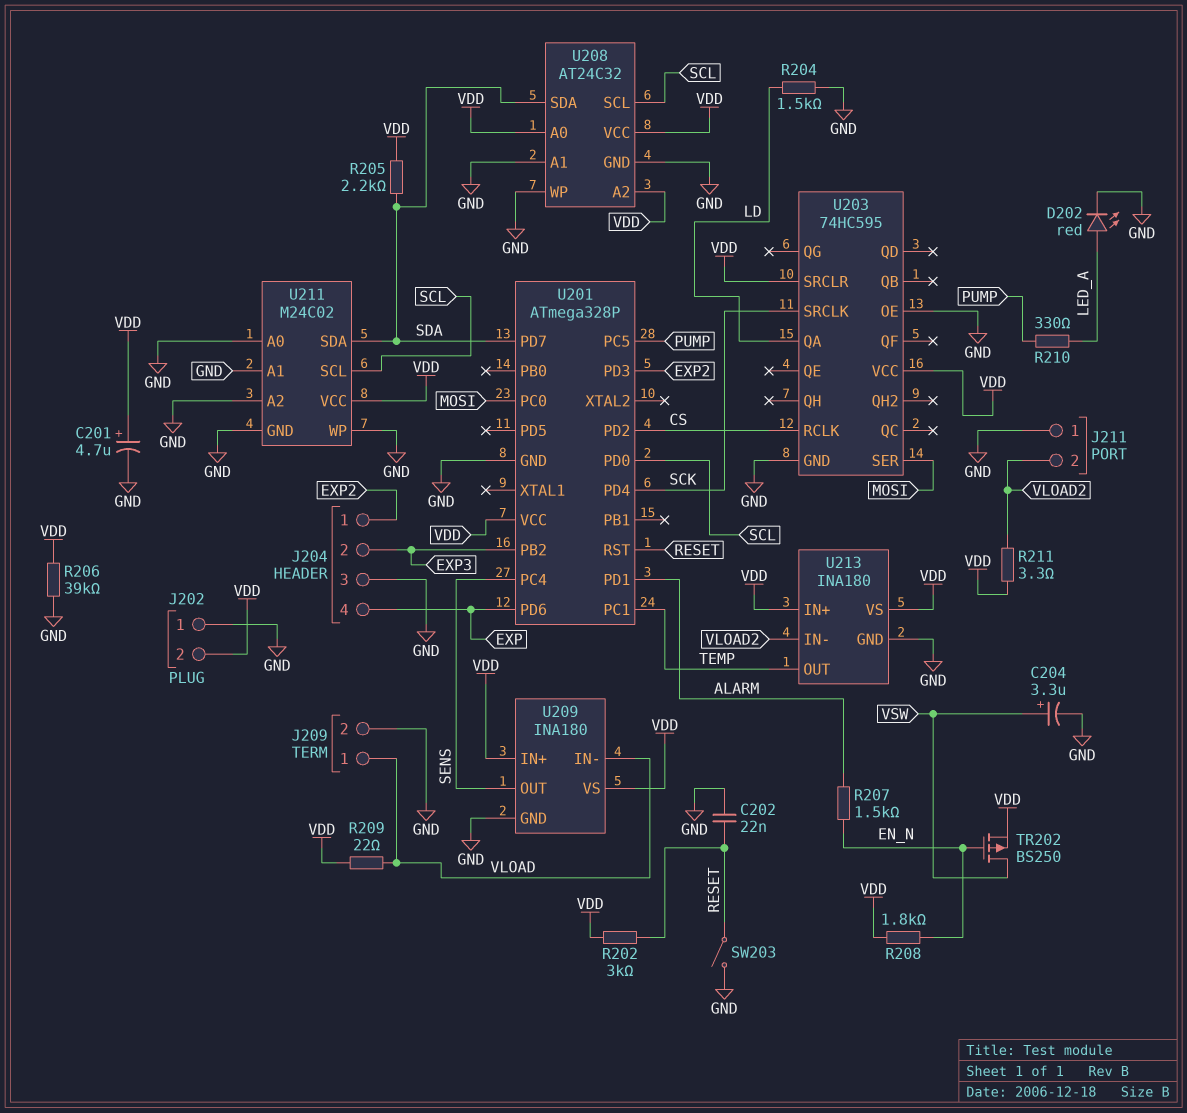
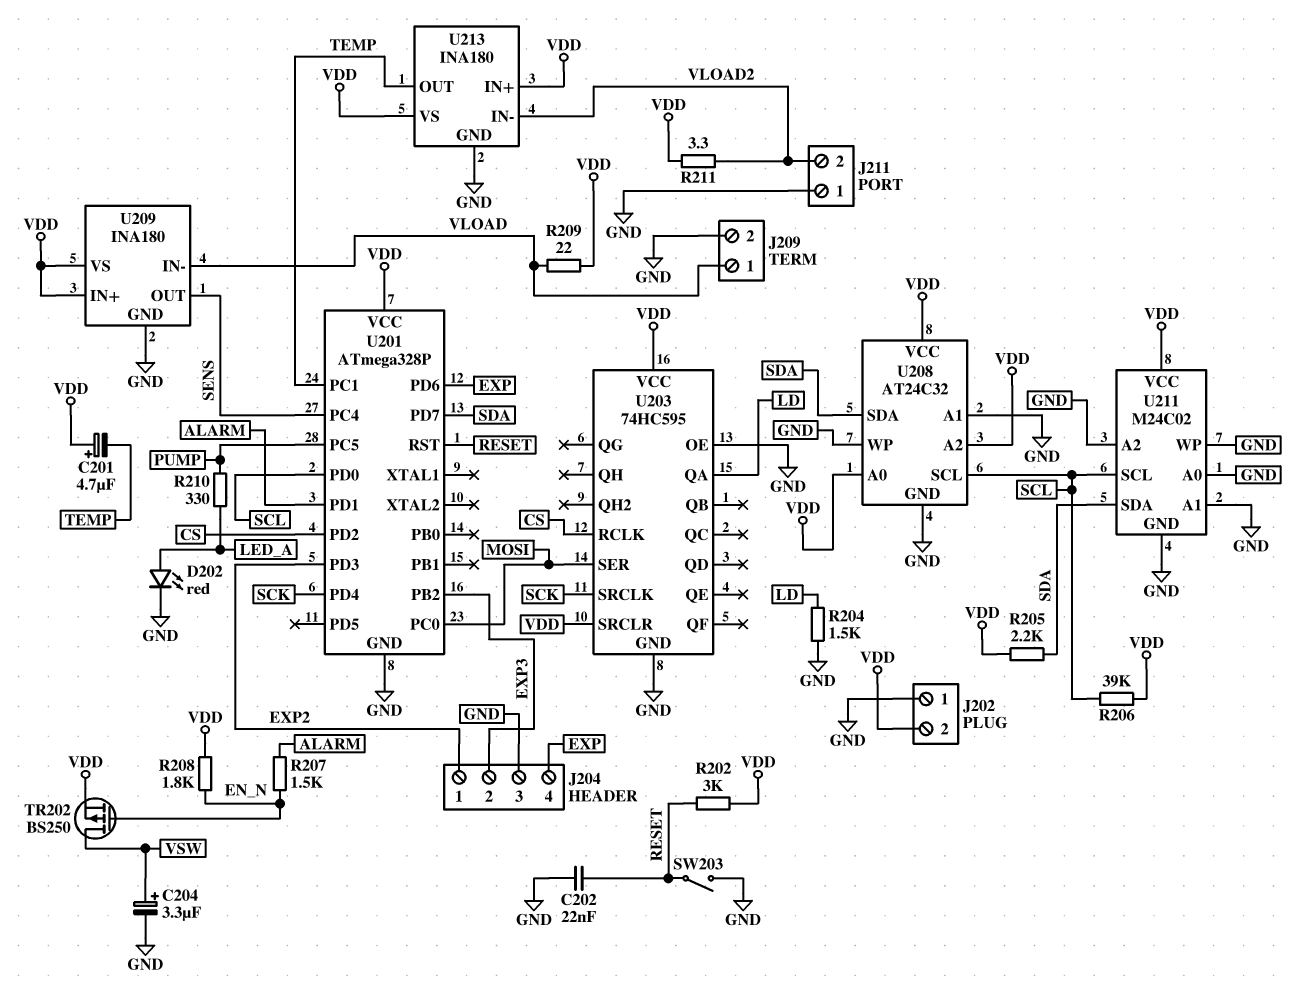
C201: 4.7uF (plus VDD, minus GND) -> 4.7uF (plus VDD, minus TEMP)
R206: 39k (GND, VDD) -> 39k (SCL, VDD)

